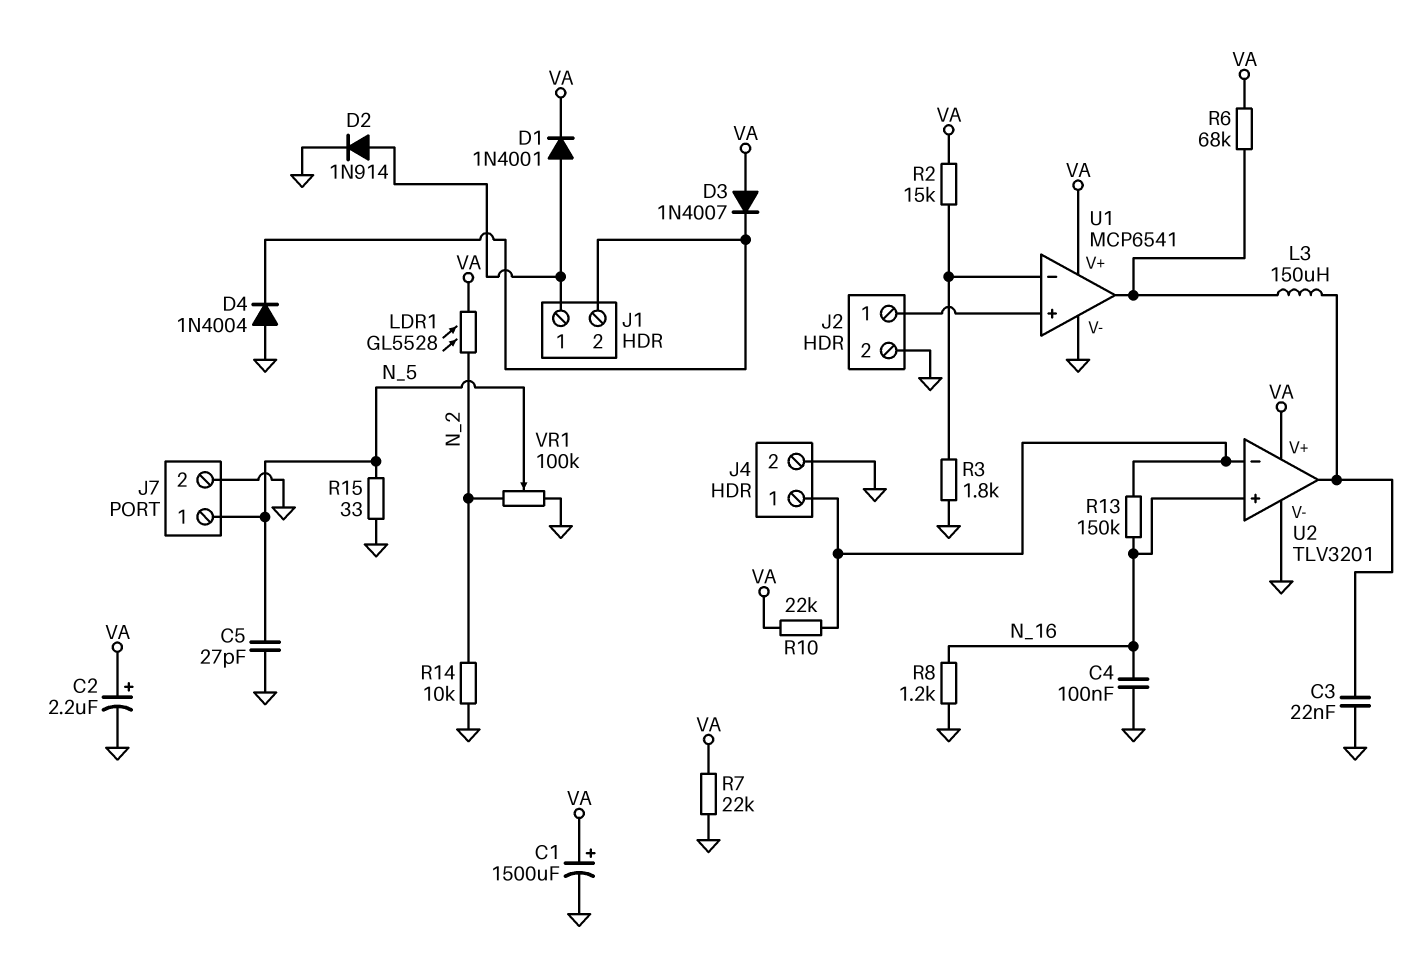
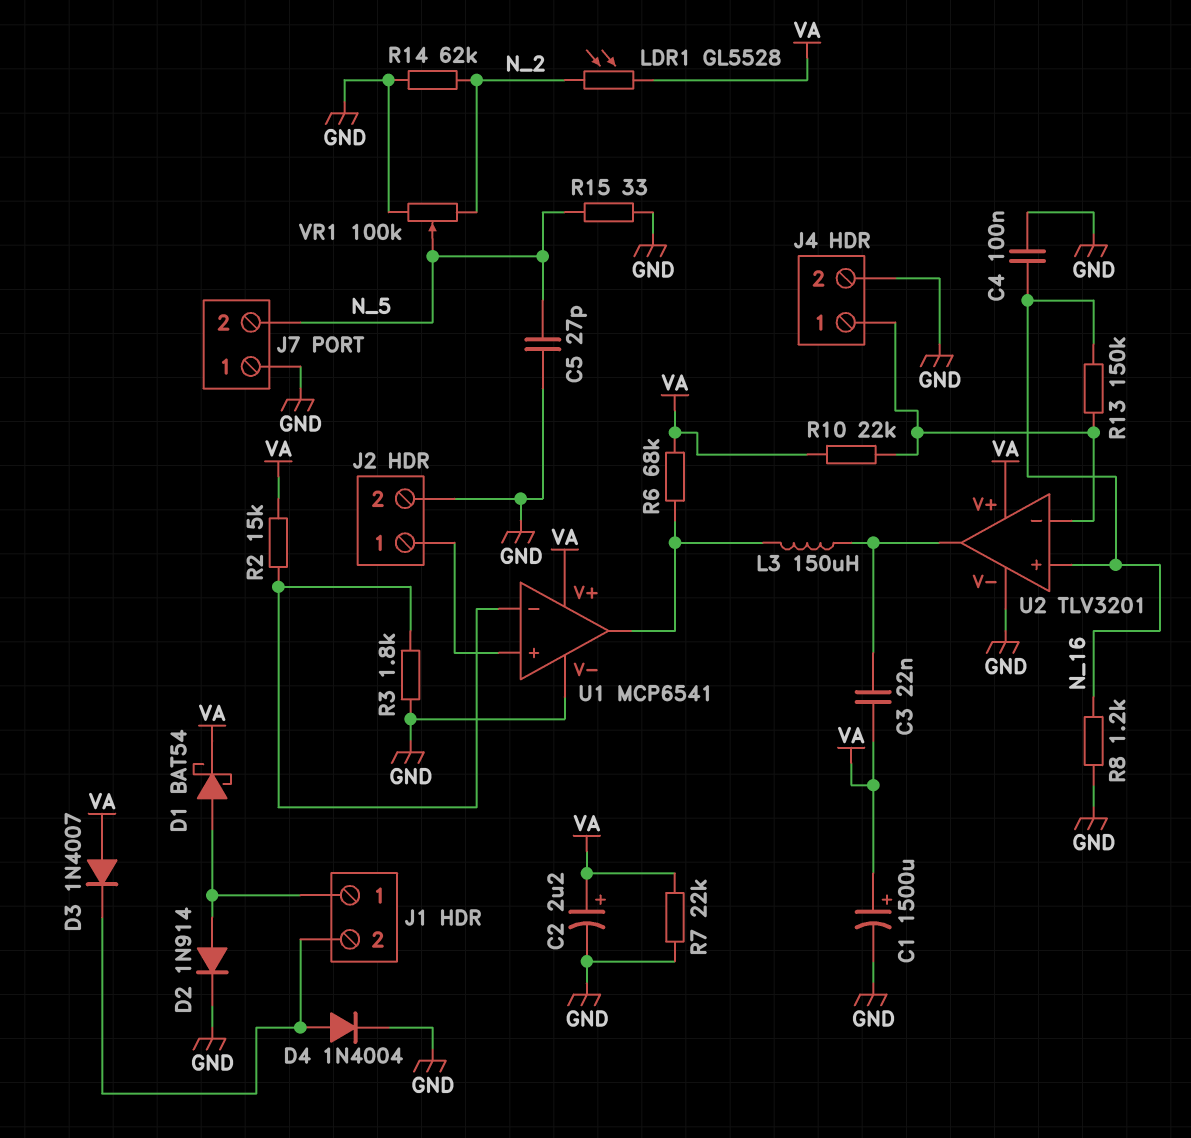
C3: 22nF (GND, U2/out) -> 22nF (U2/out, VA)
D1: diode 1N4001 (A J1/1, K VA) -> schottky BAT54 (A J1/1, K VA)
D4: diode 1N4004 (A GND, K J1/2) -> diode 1N4004 (A J1/2, K GND)
J7 pin 1: N_5 -> GND
J7 pin 2: GND -> N_5
R14: 10k (GND, N_2) -> 62k (GND, N_2)

